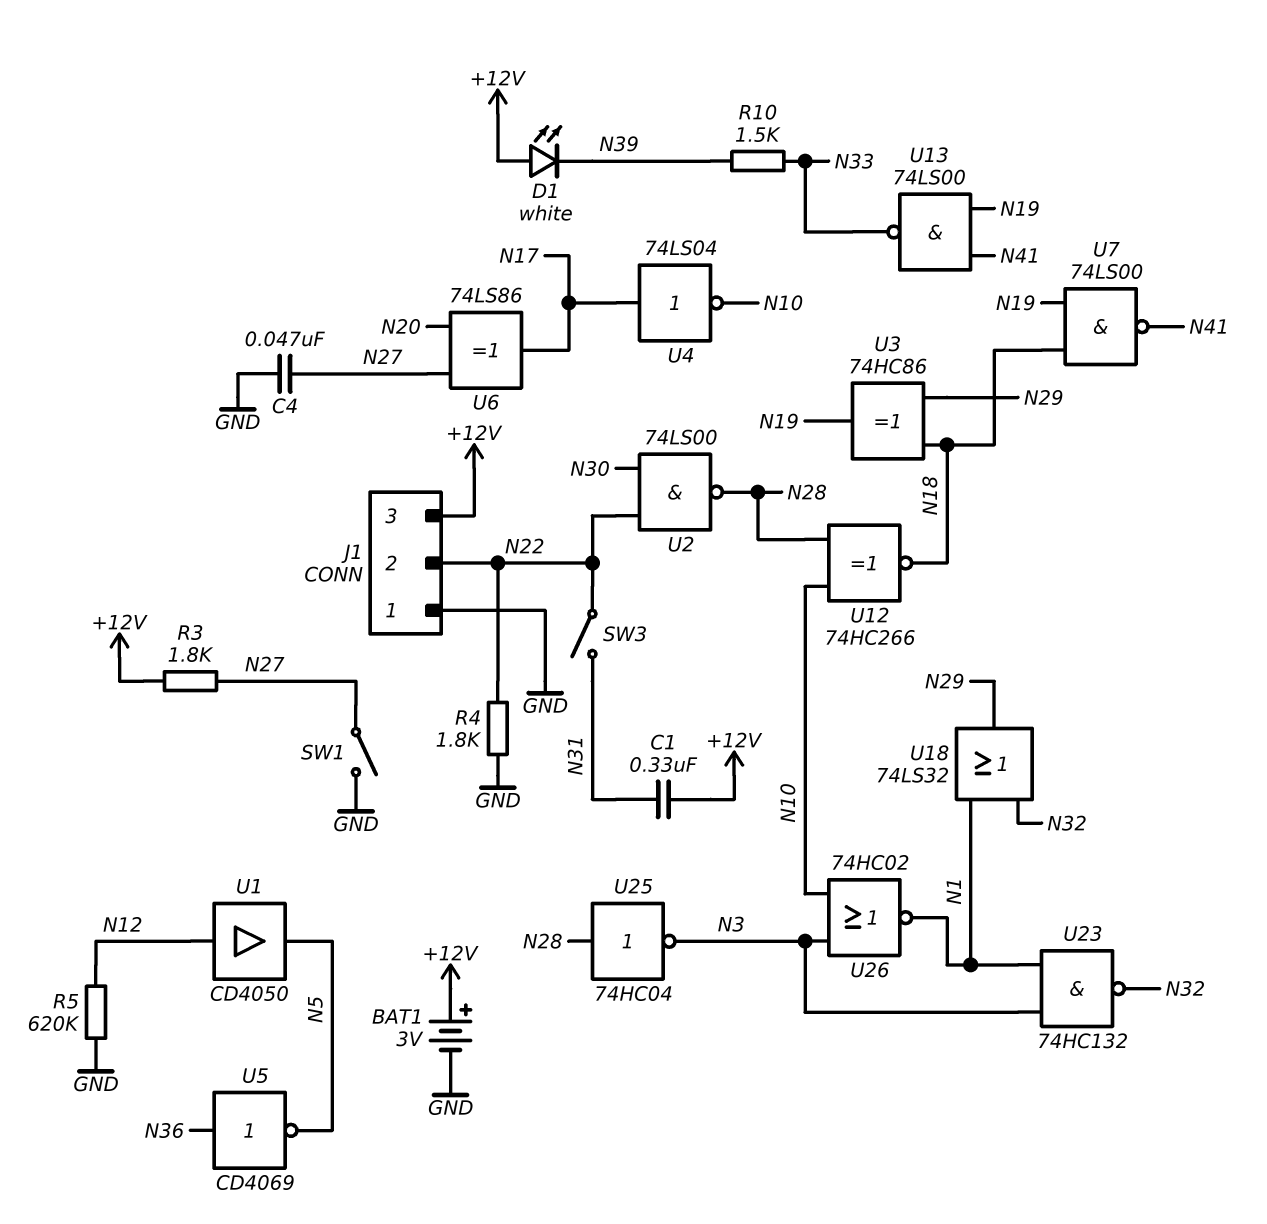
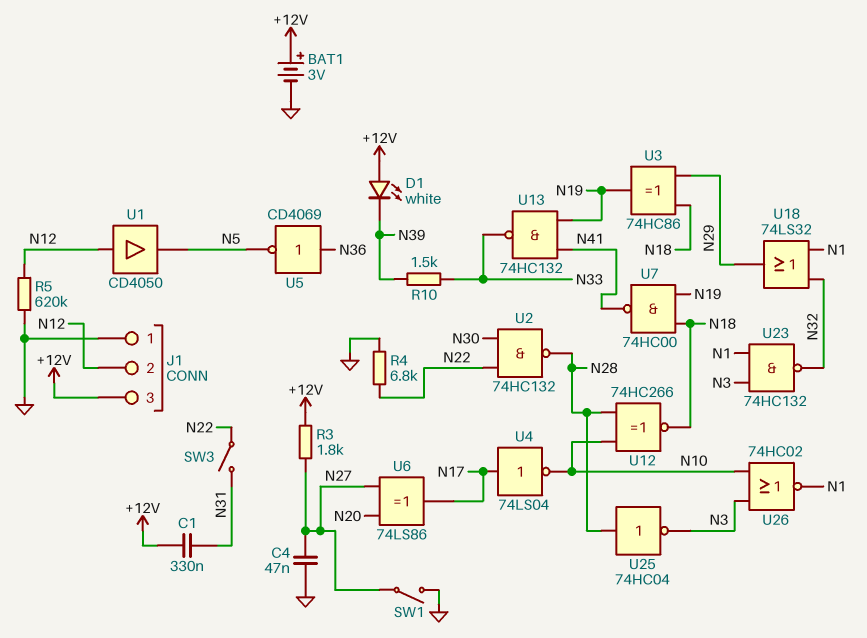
J1 pin 2: N22 -> N12
R4: 1.8k (GND, N22) -> 6.8k (GND, N22)
U2: NAND 74LS00 (in N22, in N30, out N28) -> NAND 74HC132 (in N22, in N30, out N28)
U7: NAND 74LS00 (in N18, in N19, out N41) -> NAND 74HC00 (in N18, in N19, out N41)
U13: NAND 74LS00 (in N19, in N41, out N33) -> NAND 74HC132 (in N19, in N41, out N33)

